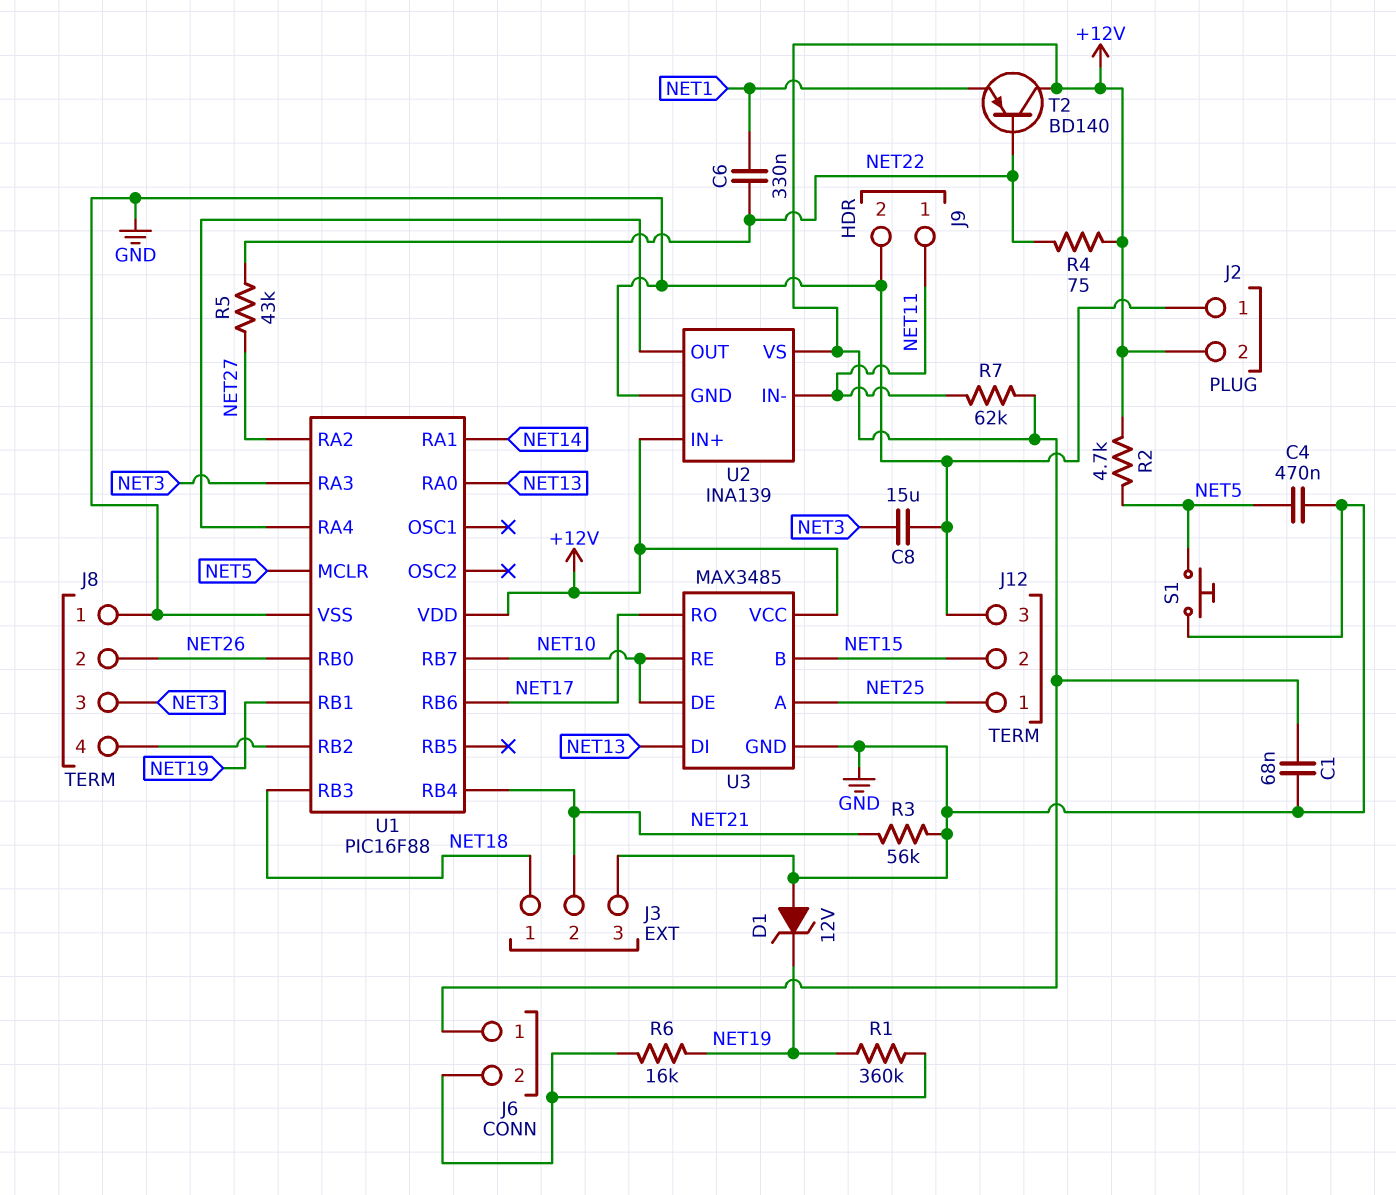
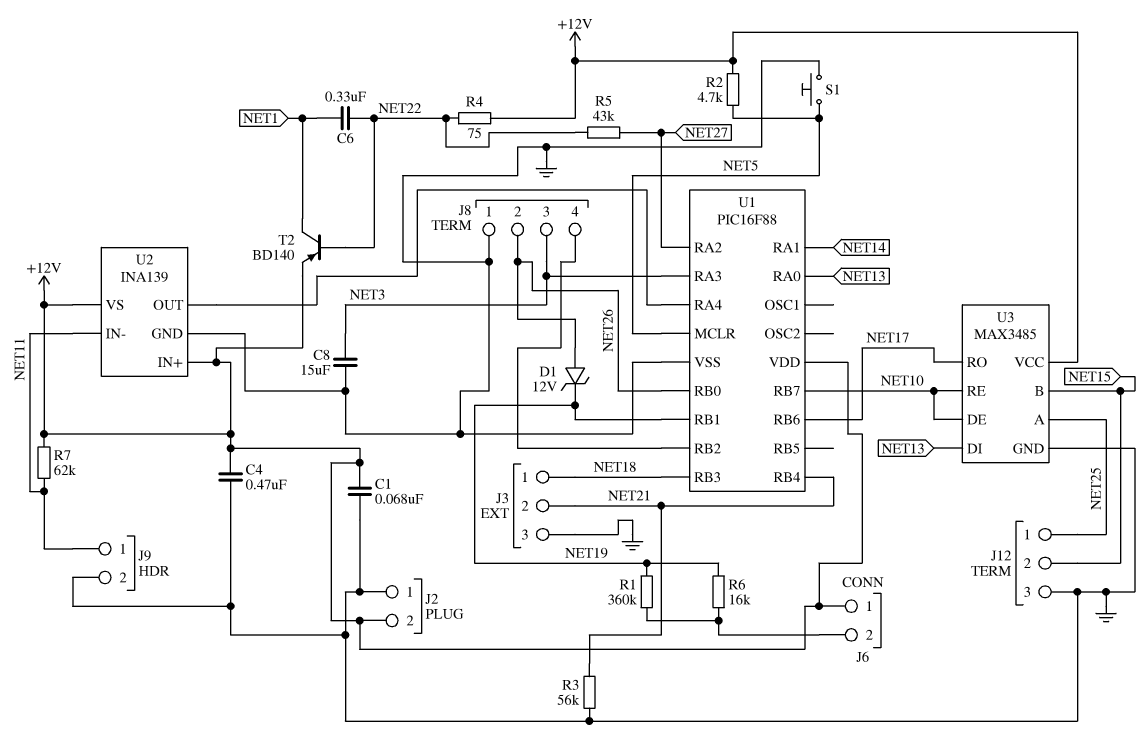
C4: 470nF (GND, NET5) -> 470nF (+12V, GND)
D1: zener 12V (A GND, K NET19) -> zener 12V (A NET26, K NET19)
T2: PNP BD140 (B NET22, C +12V, E NET1) -> PNP BD140 (B NET22, C NET1, E +12V)

